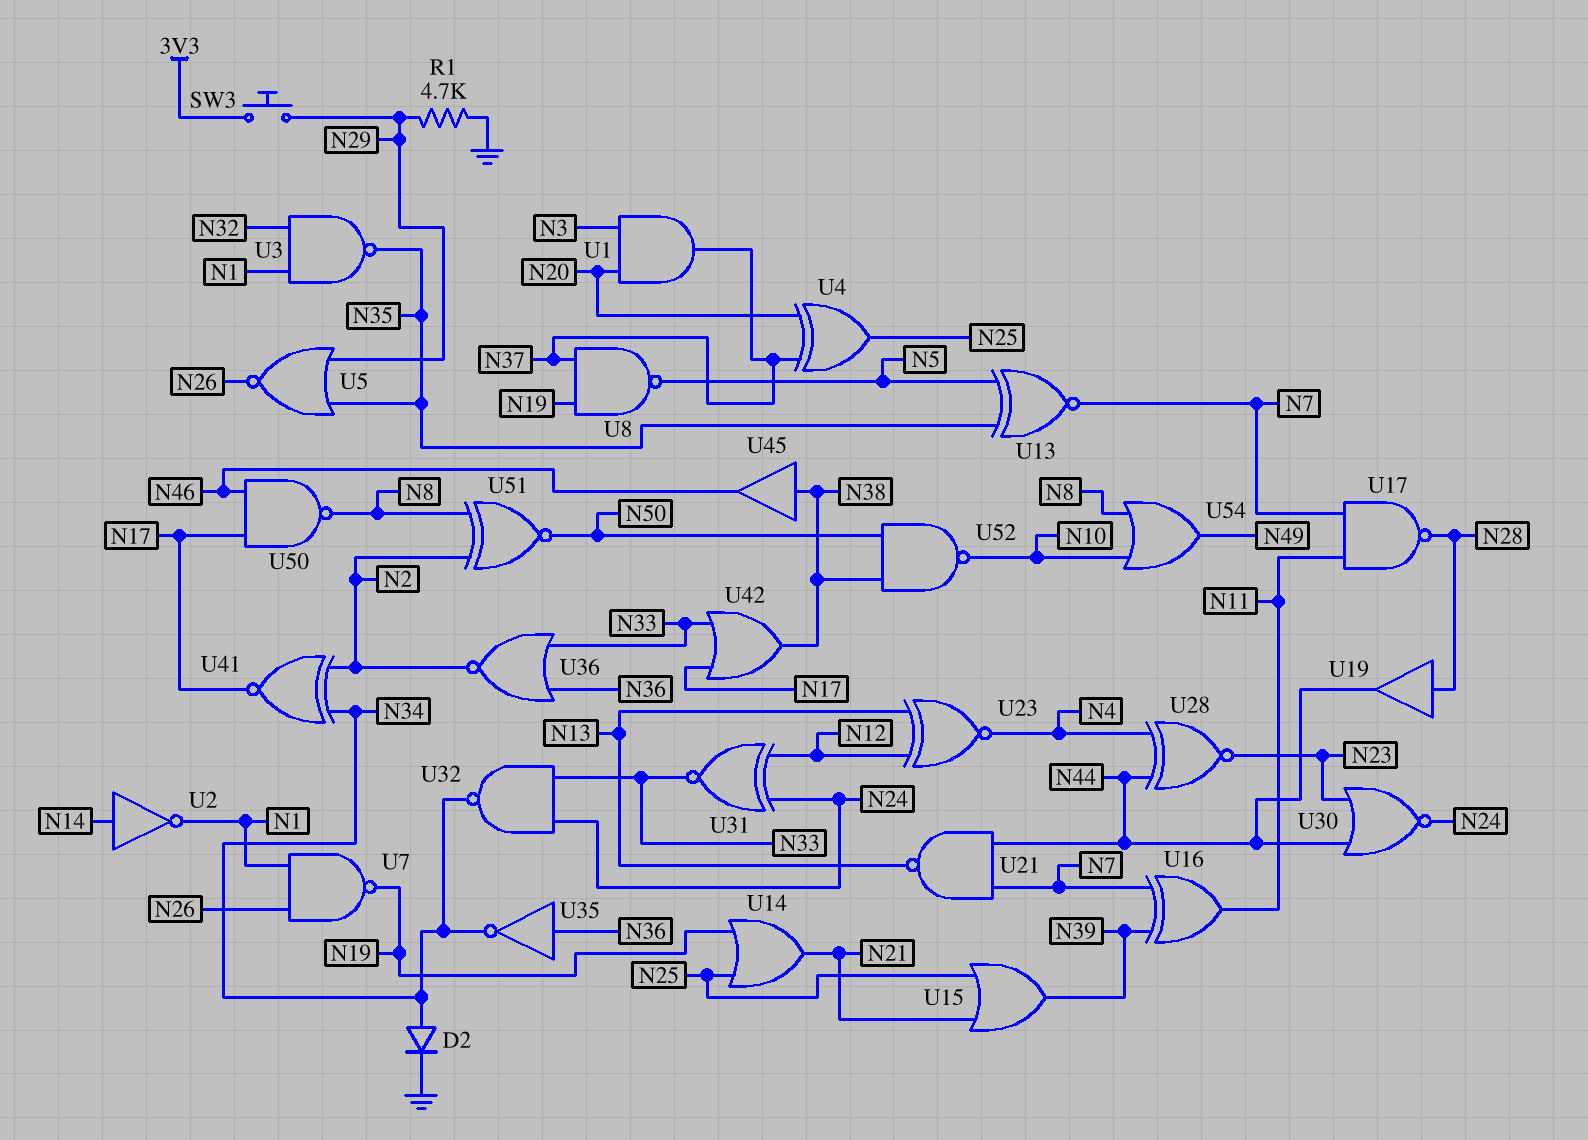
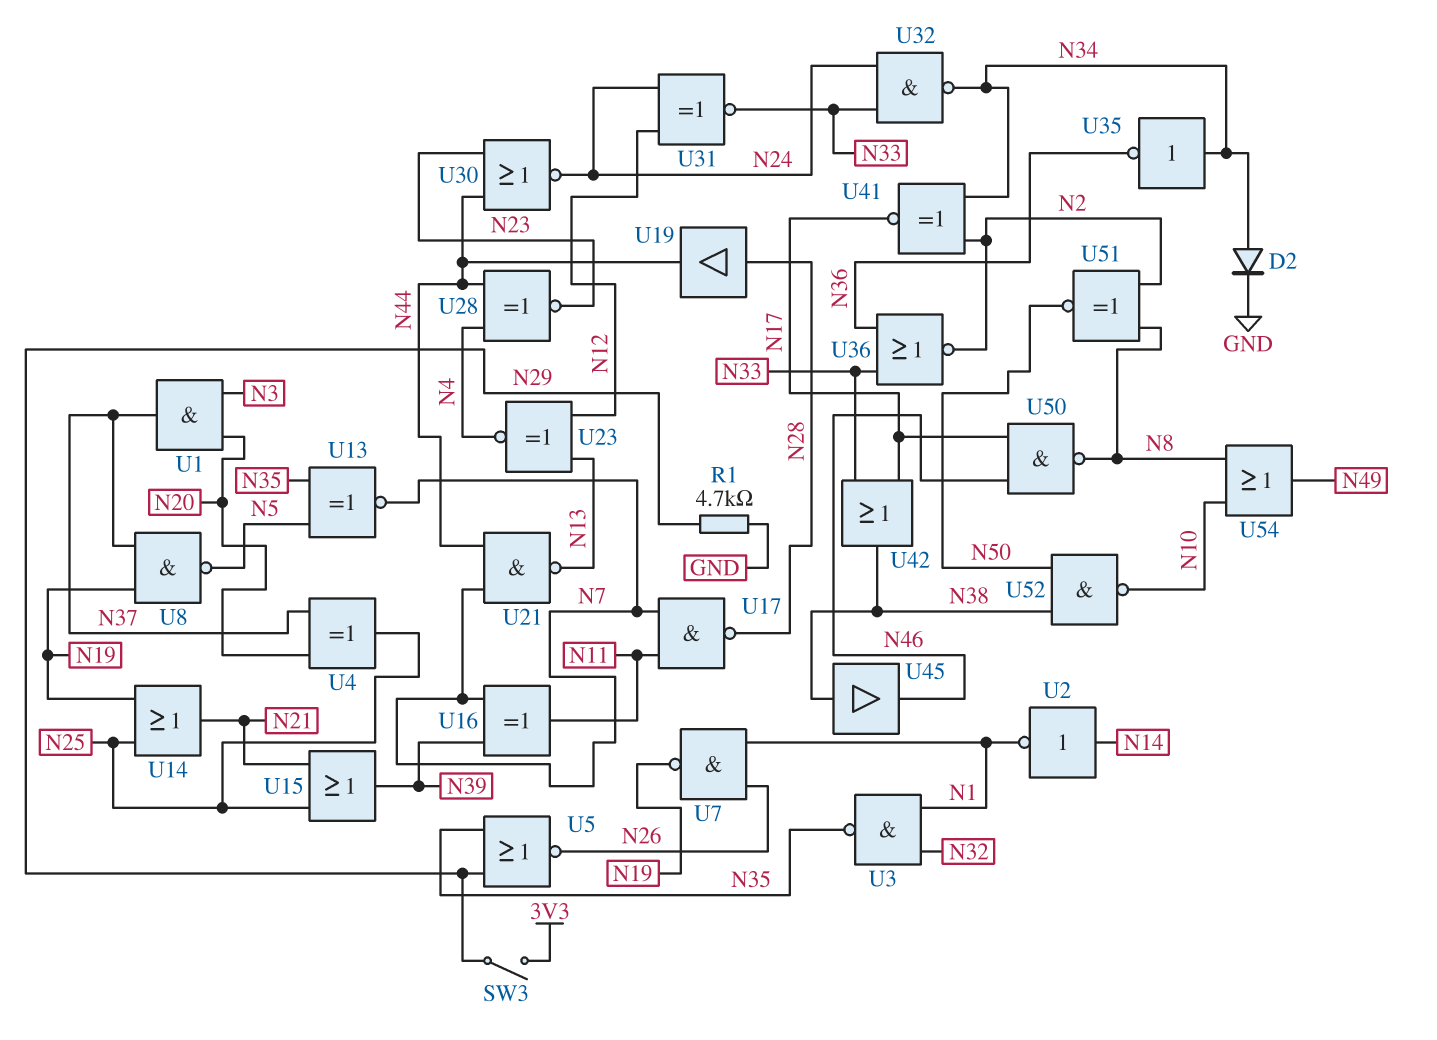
SW3: button (3V3, N29) -> switch (3V3, N29)
U35: NOT (in N36, out N34) -> NOT (in N34, out N36)

